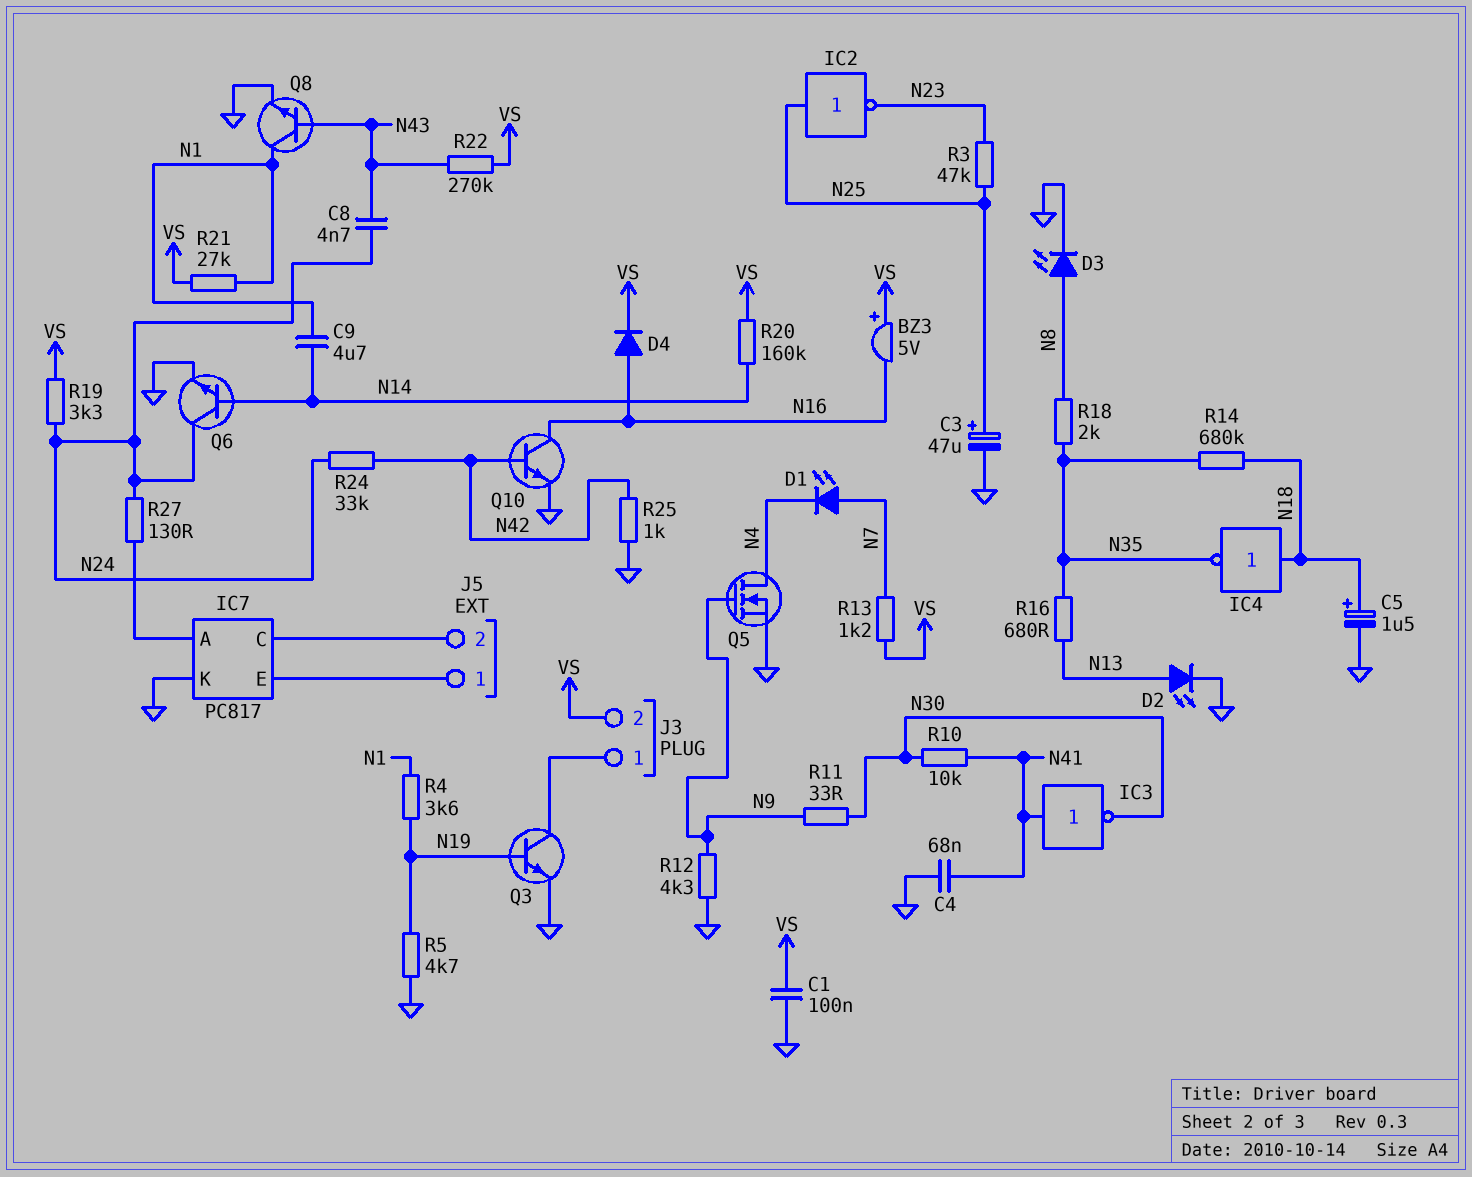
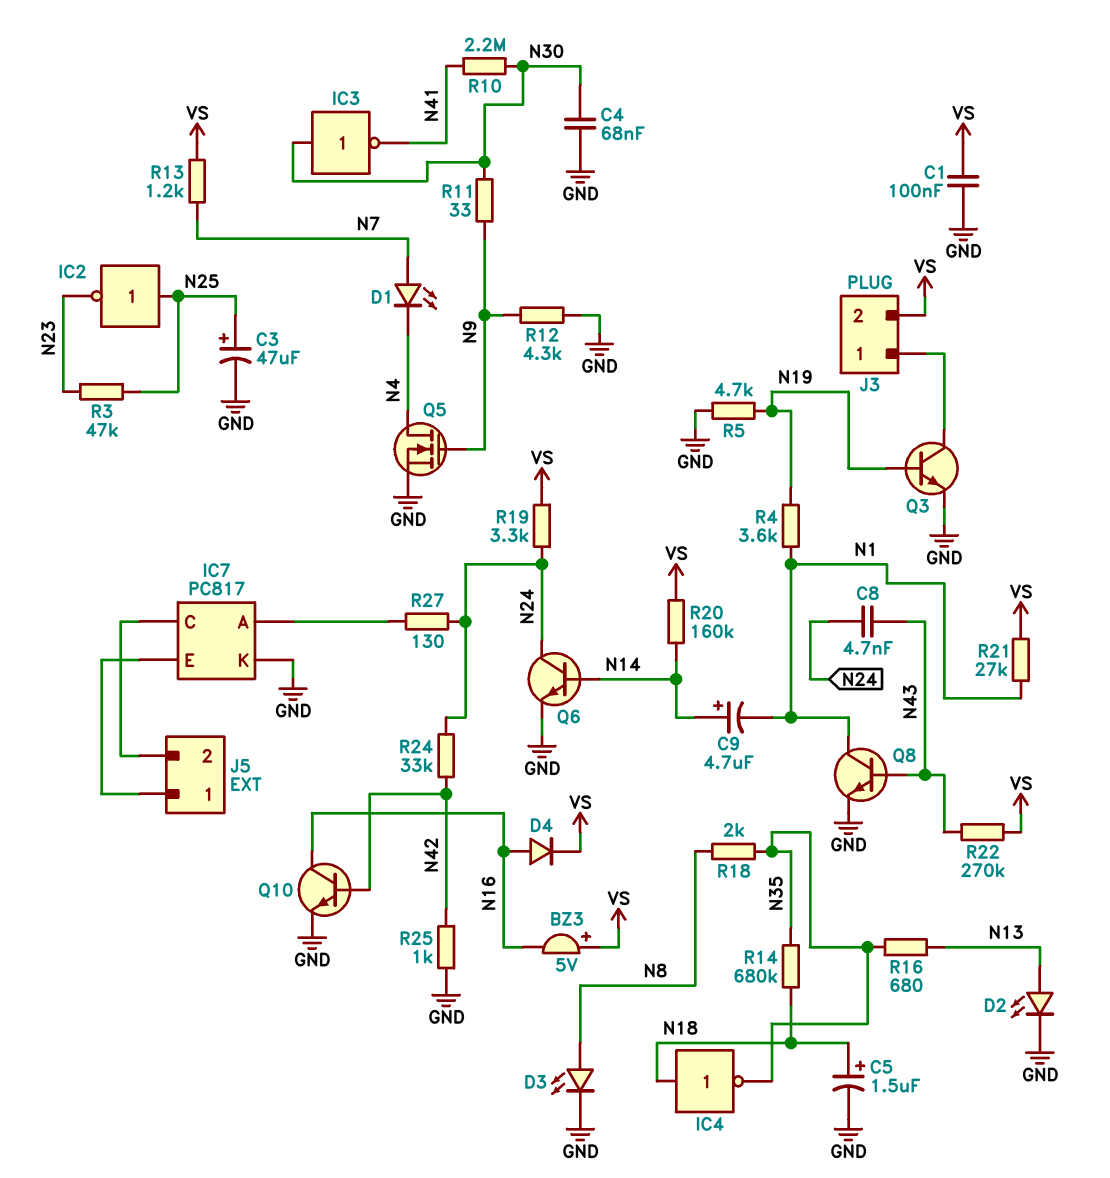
C4: 68nF (GND, N41) -> 68nF (GND, N30)
C9: 4.7uF (N1, N14) -> 4.7uF (plus N14, minus N1)
IC3: NOT (in N41, out N30) -> NOT (in N30, out N41)
R10: 10k (N30, N41) -> 2.2M (N30, N41)

